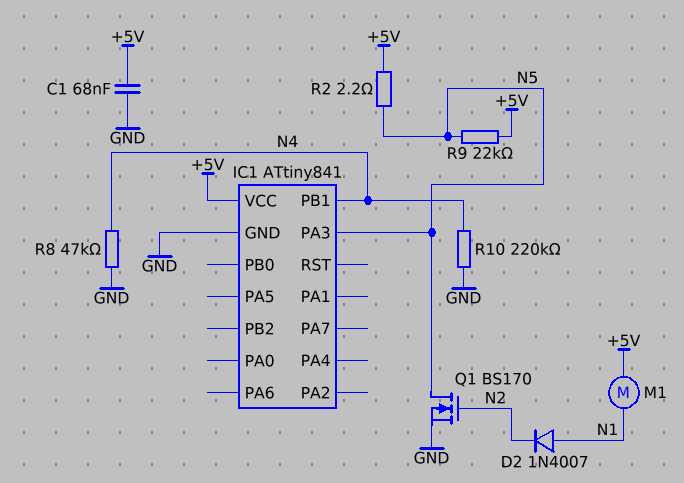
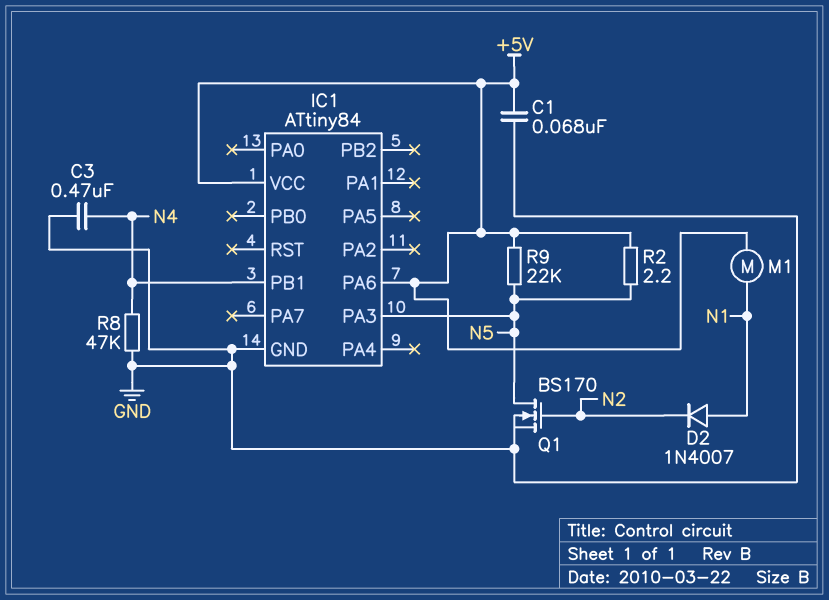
C3: none -> 470nF (GND, N4)
IC1: ATtiny841 -> ATtiny84
IC1 pin PA6: none -> +5V
R10: 220k (GND, N4) -> none

